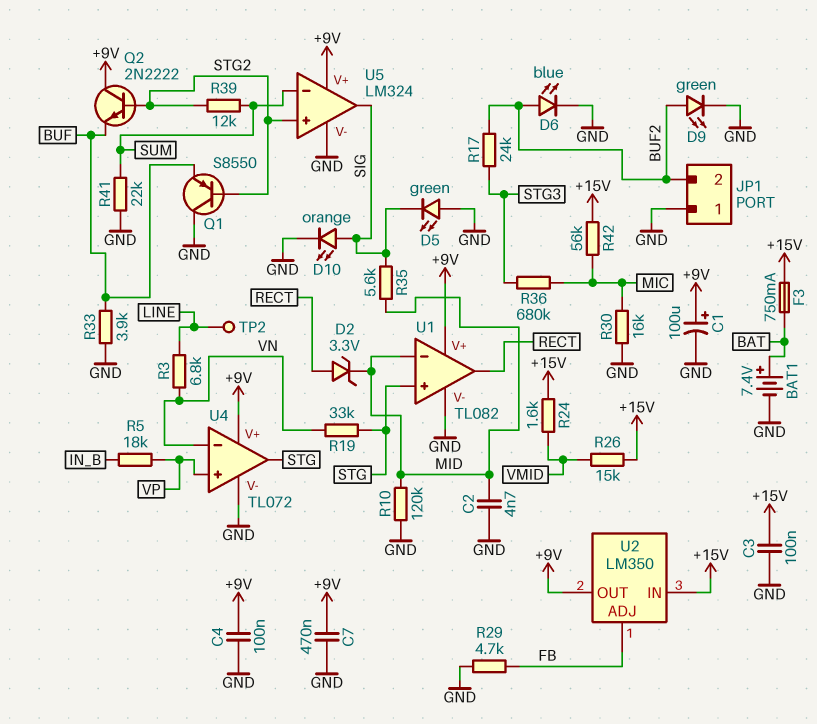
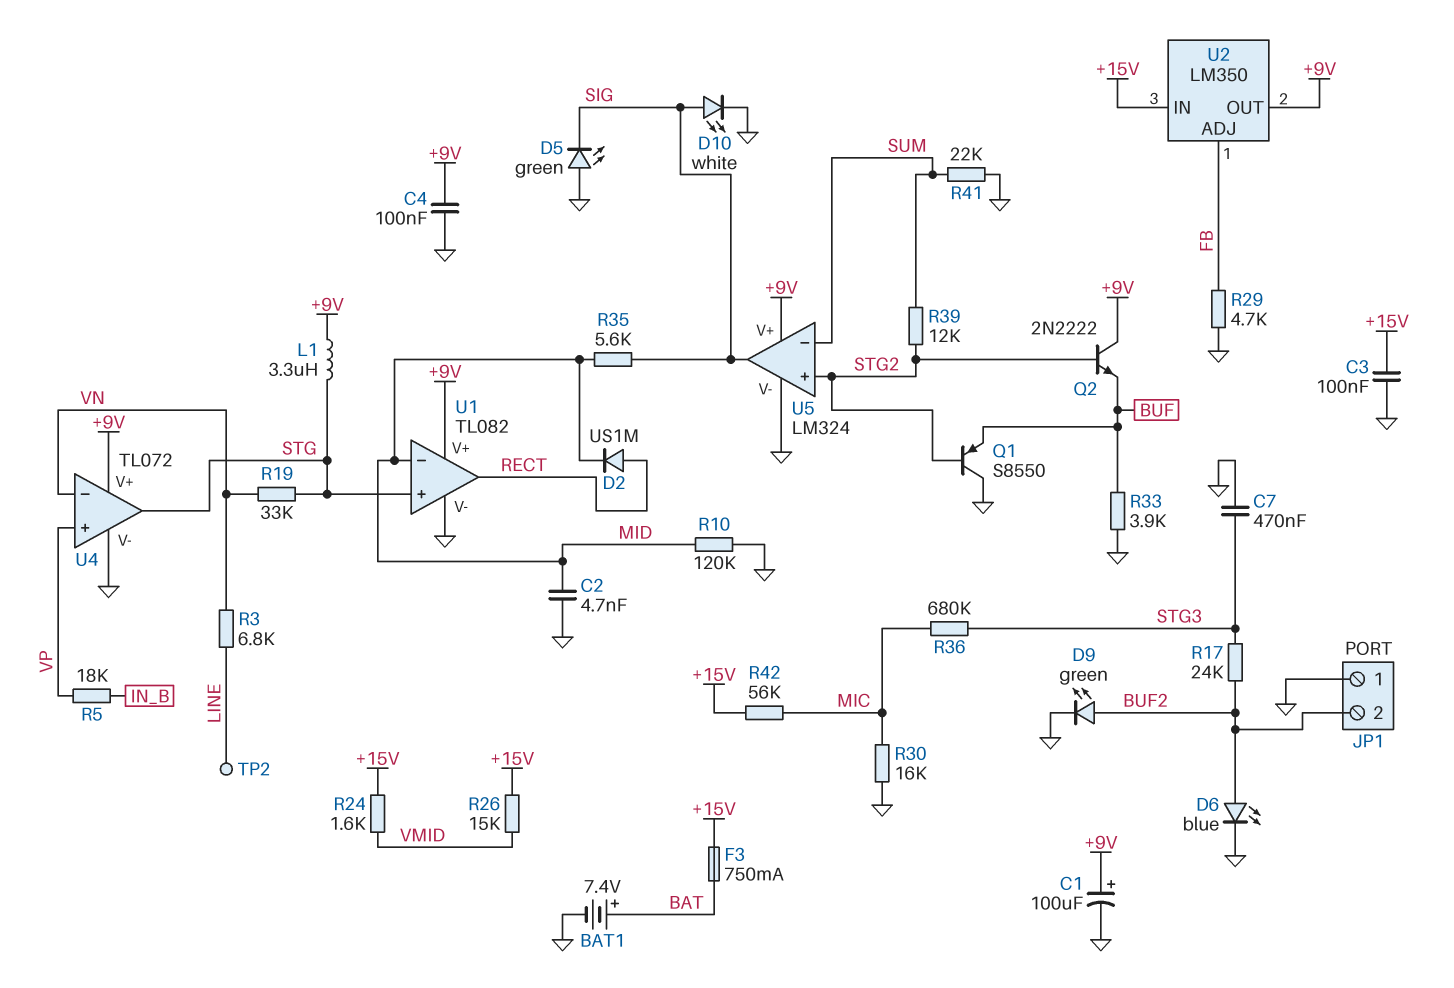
C7: 470nF (+9V, GND) -> 470nF (GND, STG3)
D2: zener 3.3V (A RECT, K MID) -> diode US1M (A RECT, K MID)
D10: LED orange (A SIG, K GND) -> LED white (A SIG, K GND)
L1: none -> 3.3uH (+9V, STG)

